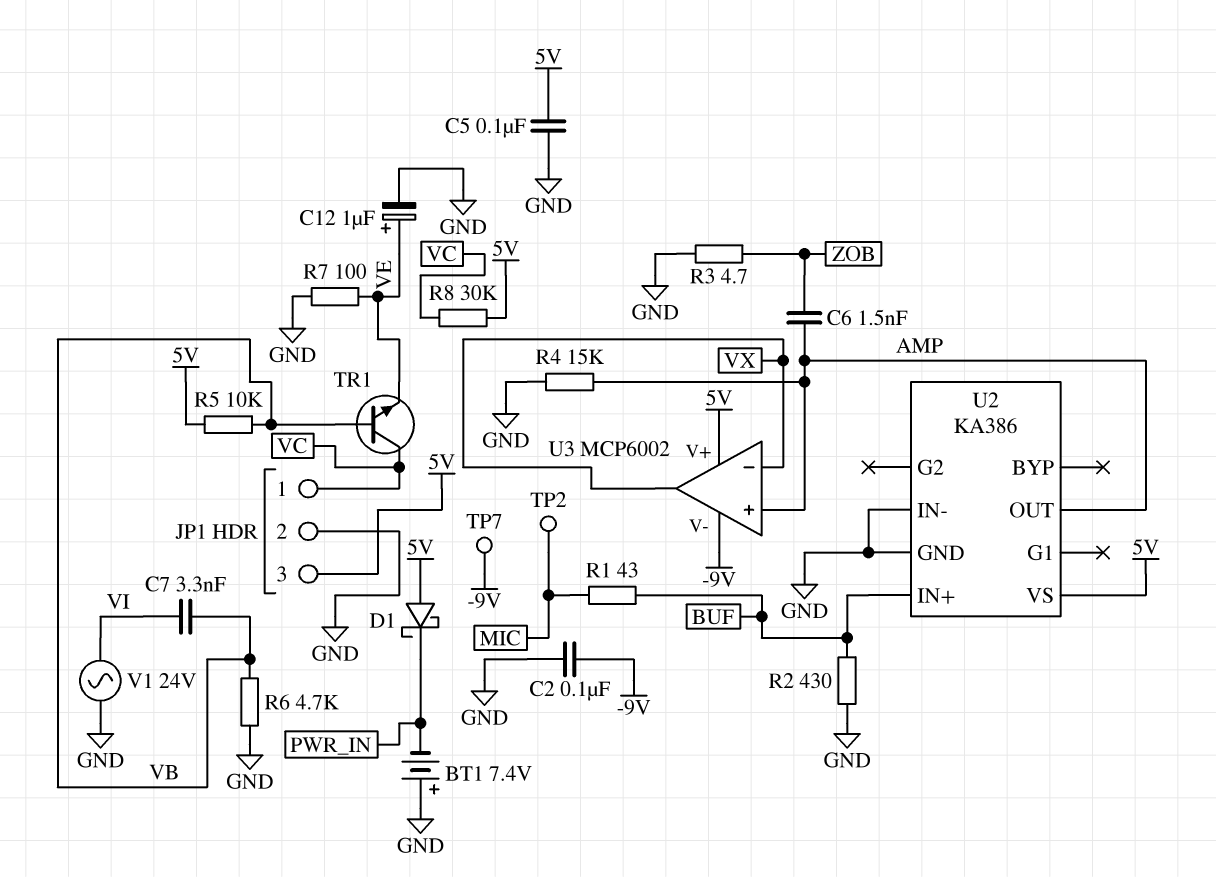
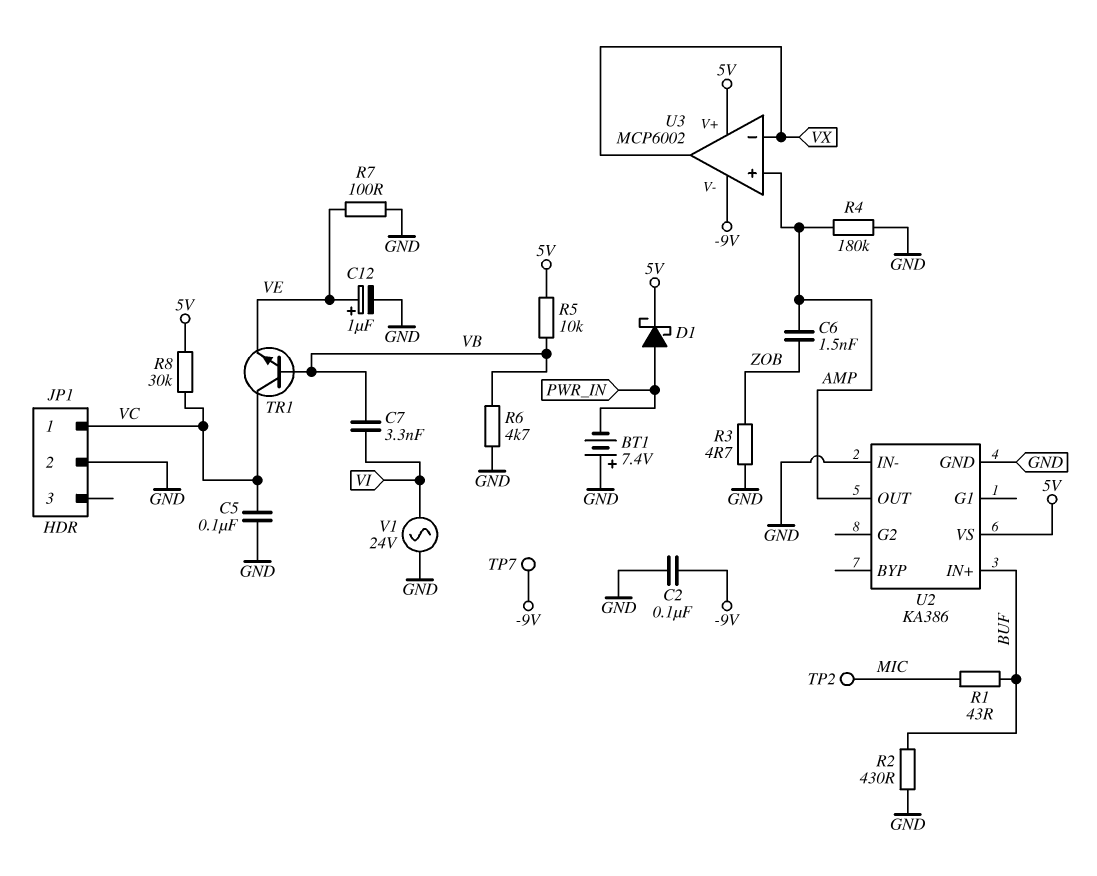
C5: 100nF (5V, GND) -> 100nF (GND, VC)
D1: schottky (A 5V, K PWR_IN) -> schottky (A PWR_IN, K 5V)
JP1 pin 3: 5V -> none
R4: 15k (AMP, GND) -> 180k (AMP, GND)

